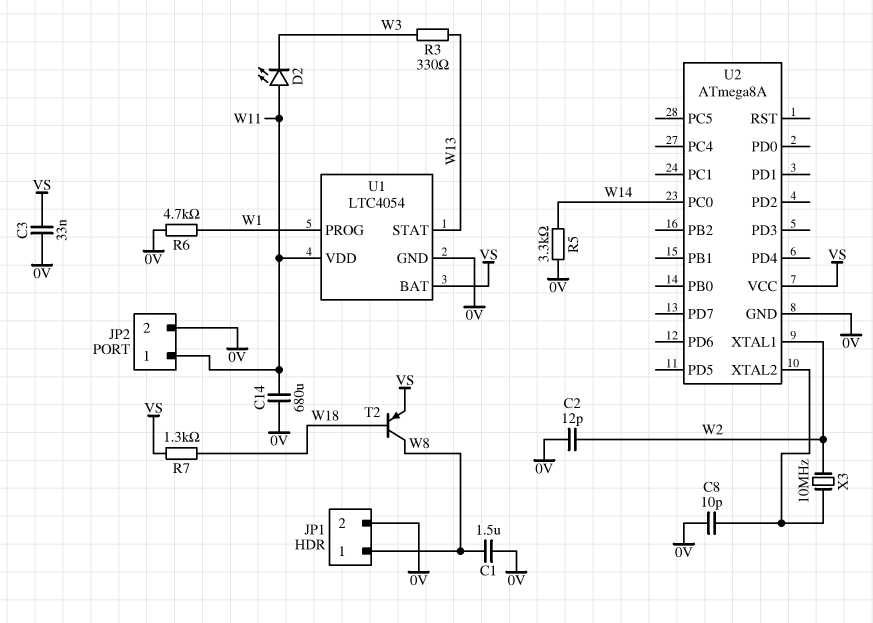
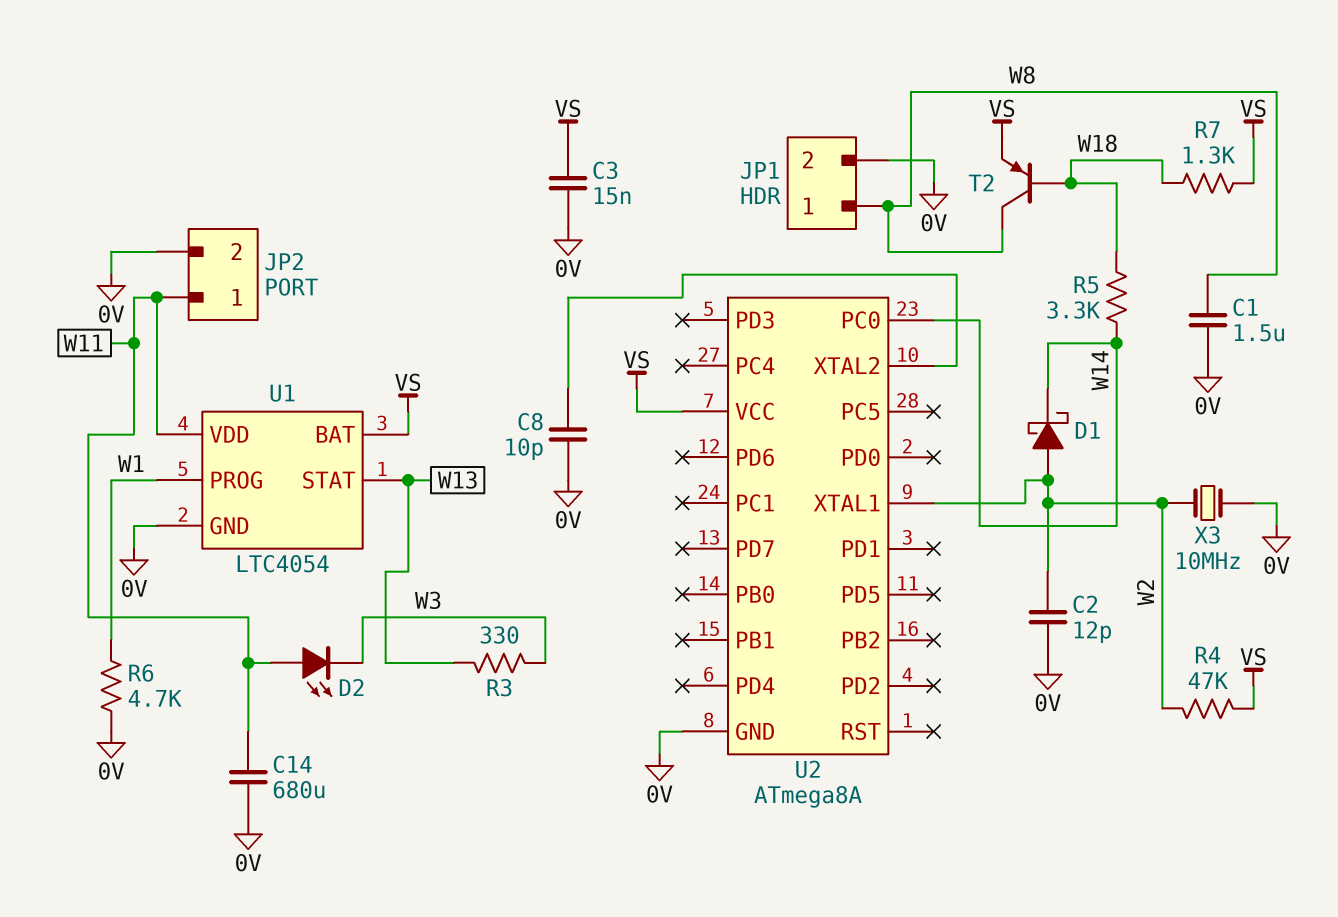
C3: 33nF (0V, VS) -> 15nF (0V, VS)
D1: none -> schottky (A W2, K W14)
R4: none -> 47k (VS, W2)
R5: 3.3k (0V, W14) -> 3.3k (W14, W18)
X3: 10MHz (U2/XTAL2, W2) -> 10MHz (0V, W2)

